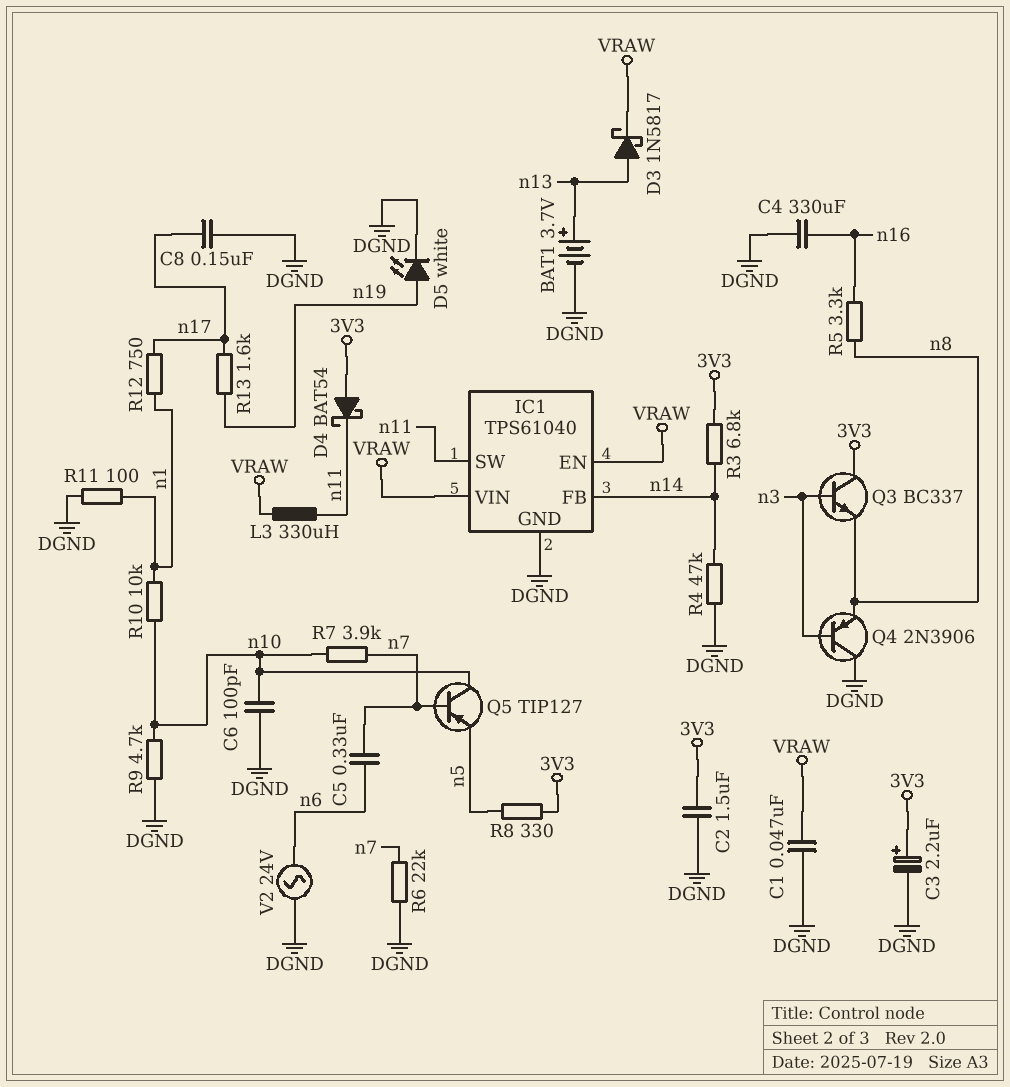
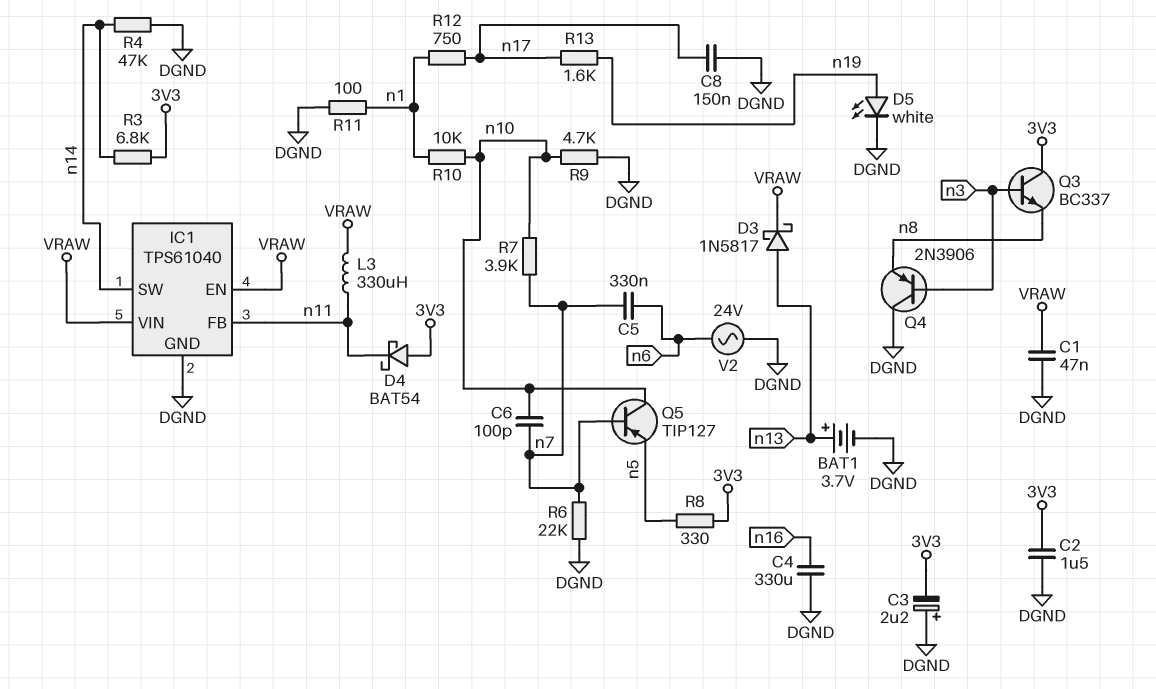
C3: 2.2uF (plus 3V3, minus DGND) -> 2.2uF (plus DGND, minus 3V3)
C6: 100pF (DGND, n10) -> 100pF (n7, n10)
IC1 pin FB: n14 -> n11
IC1 pin SW: n11 -> n14
R5: 3.3k (n8, n16) -> none

